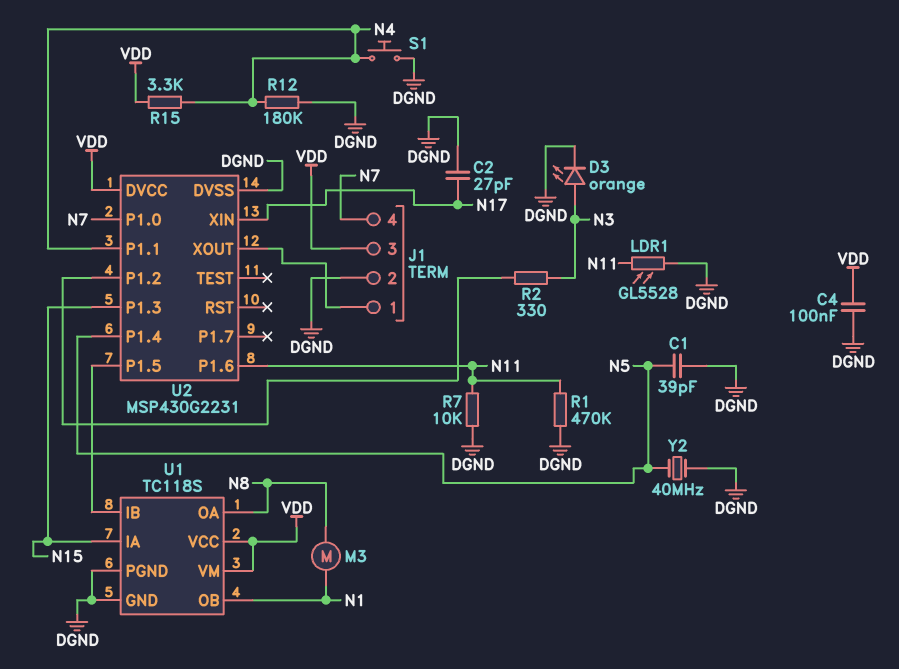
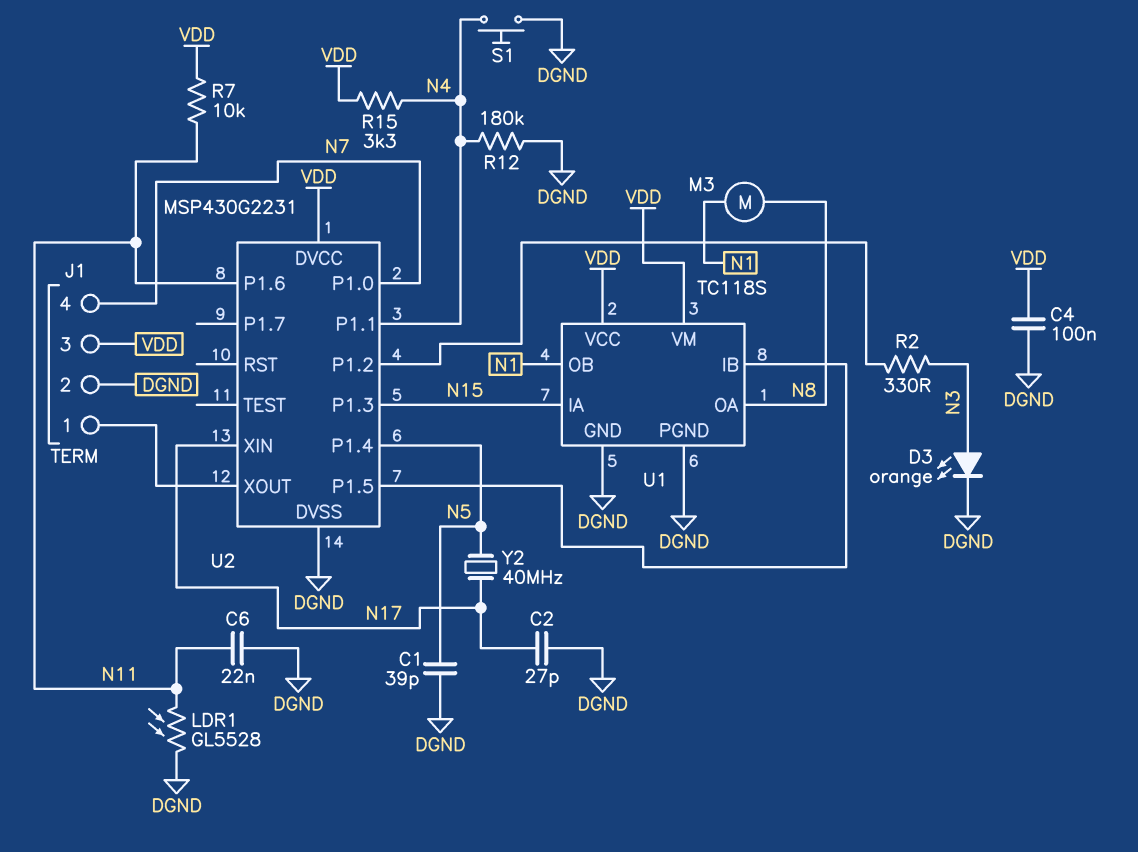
C6: none -> 22nF (DGND, N11)
R1: 470k (DGND, N11) -> none
R7: 10k (DGND, N11) -> 10k (N11, VDD)
Y2: 40MHz (DGND, N5) -> 40MHz (N5, N17)

